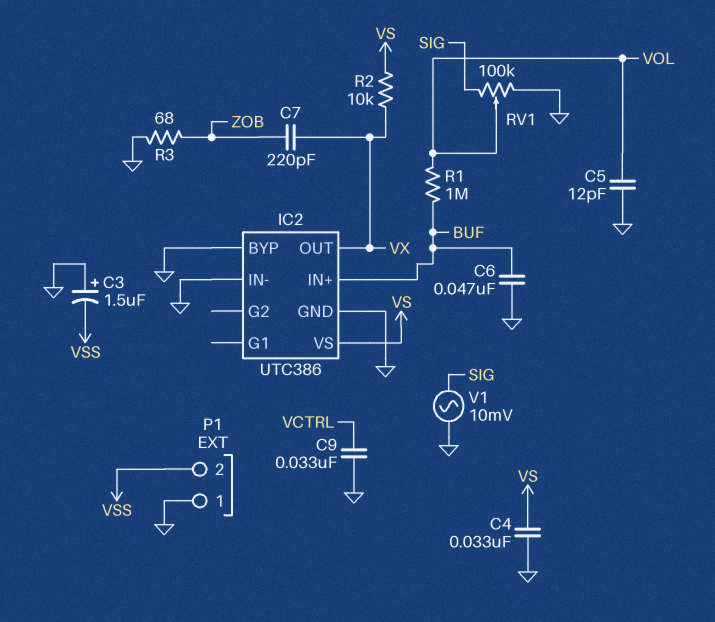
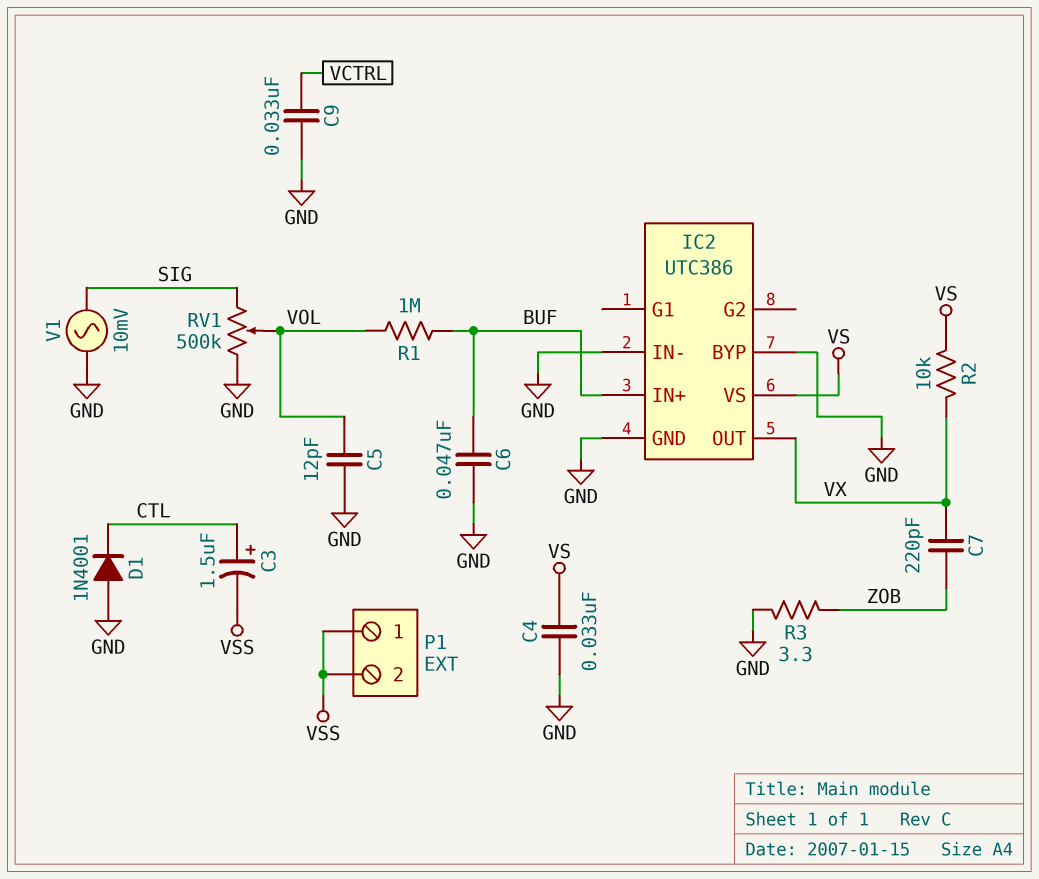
C3: 1.5uF (plus GND, minus VSS) -> 1.5uF (plus CTL, minus VSS)
D1: none -> diode 1N4001 (A GND, K CTL)
P1 pin 1: GND -> VSS
R3: 68 (GND, ZOB) -> 3.3 (GND, ZOB)
RV1: 100k (GND, SIG, wiper VOL) -> 500k (GND, SIG, wiper VOL)

